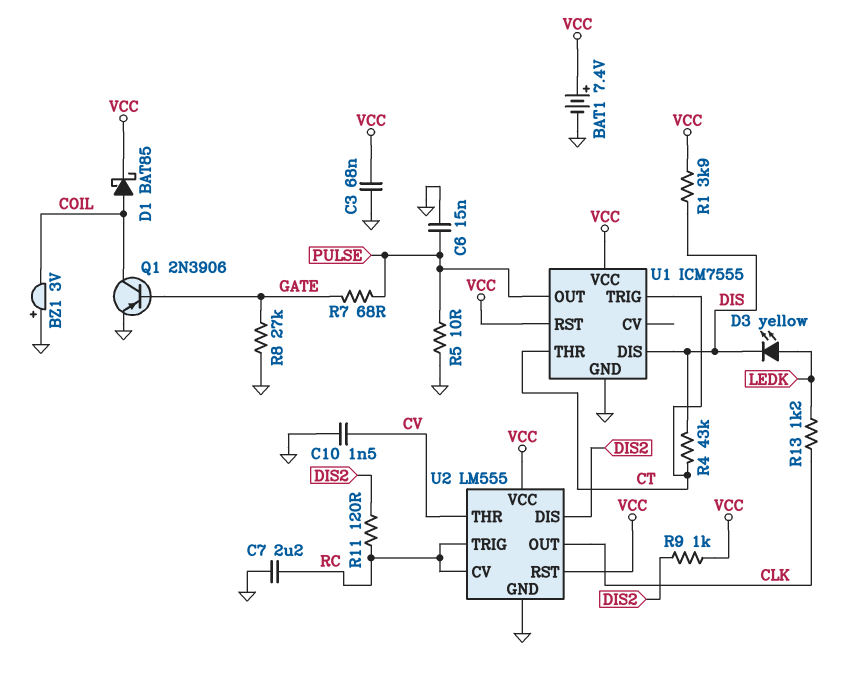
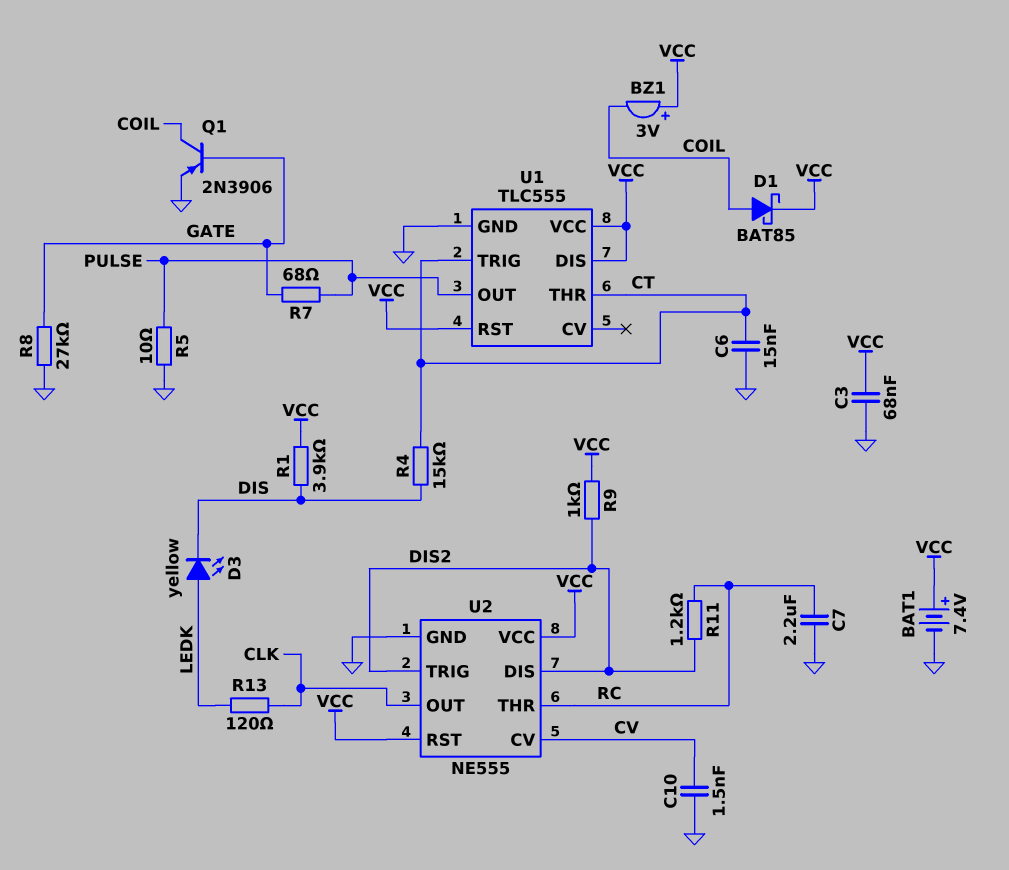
BZ1: buzzer 3V (plus GND, minus COIL) -> buzzer 3V (plus VCC, minus COIL)
C6: 15nF (GND, PULSE) -> 15nF (CT, GND)
R4: 43k (CT, DIS) -> 15k (CT, DIS)
R11: 120 (DIS2, RC) -> 1.2k (DIS2, RC)
R13: 1.2k (CLK, LEDK) -> 120 (CLK, LEDK)
U1: ICM7555 -> TLC555
U1 pin DIS: DIS -> VCC
U2: LM555 -> NE555
U2 pin CV: RC -> CV
U2 pin THR: CV -> RC
U2 pin TRIG: RC -> DIS2

